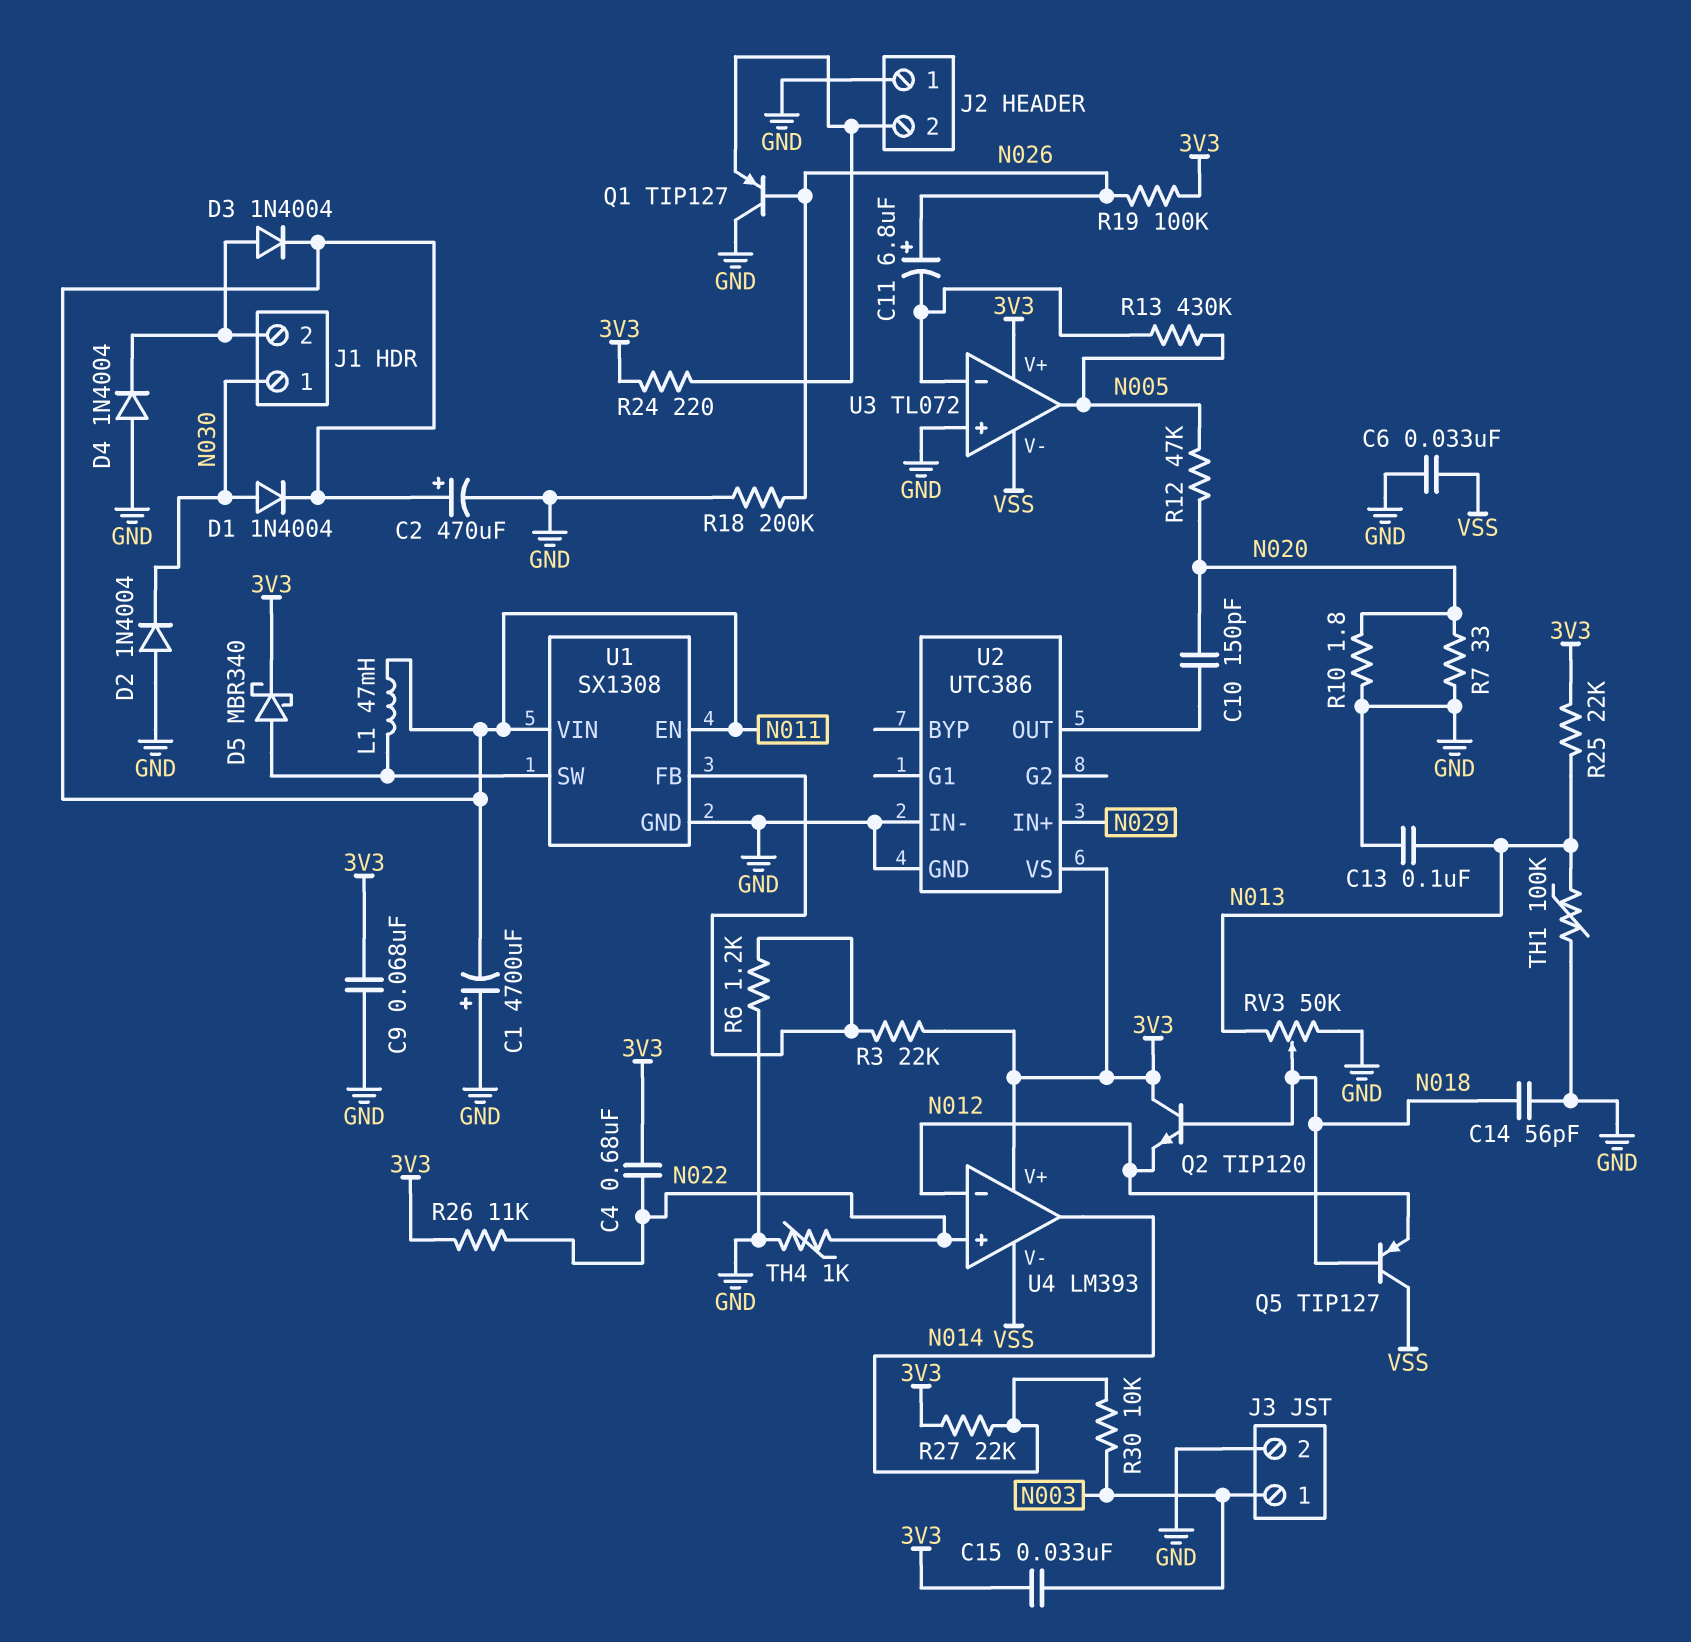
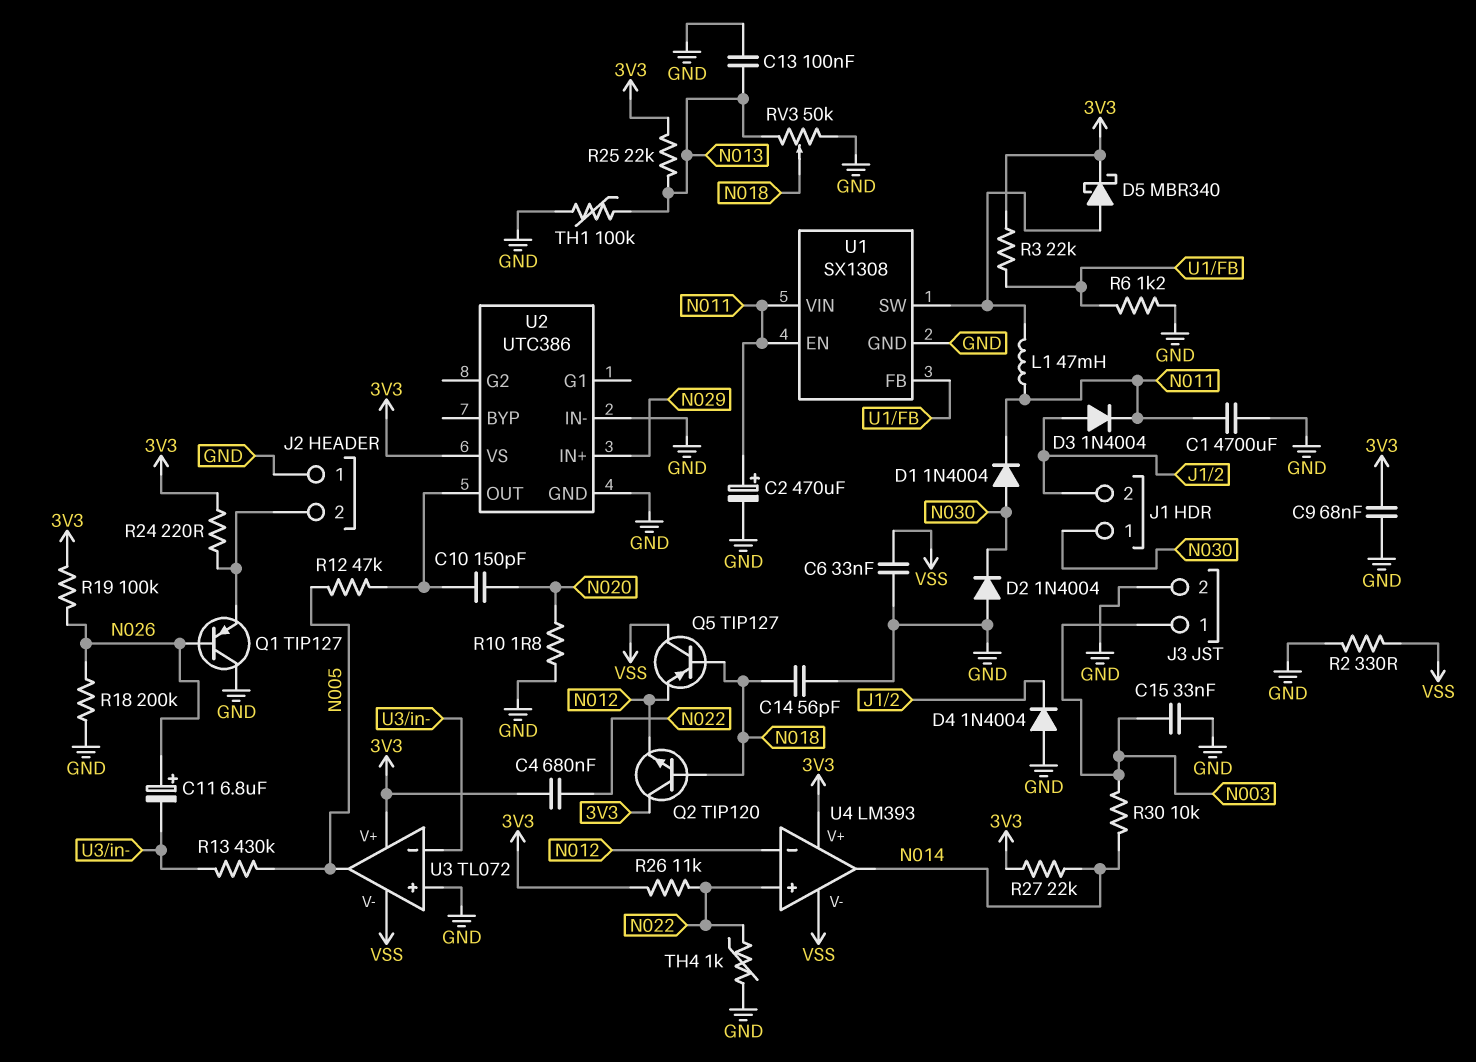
C1: 4700uF (plus GND, minus N011) -> 4700uF (GND, N011)
C15: 33nF (3V3, N003) -> 33nF (GND, N003)
R2: none -> 330 (GND, VSS)
R7: 33 (GND, N020) -> none
R12: 47k (N005, N020) -> 47k (N005, U2/OUT)

